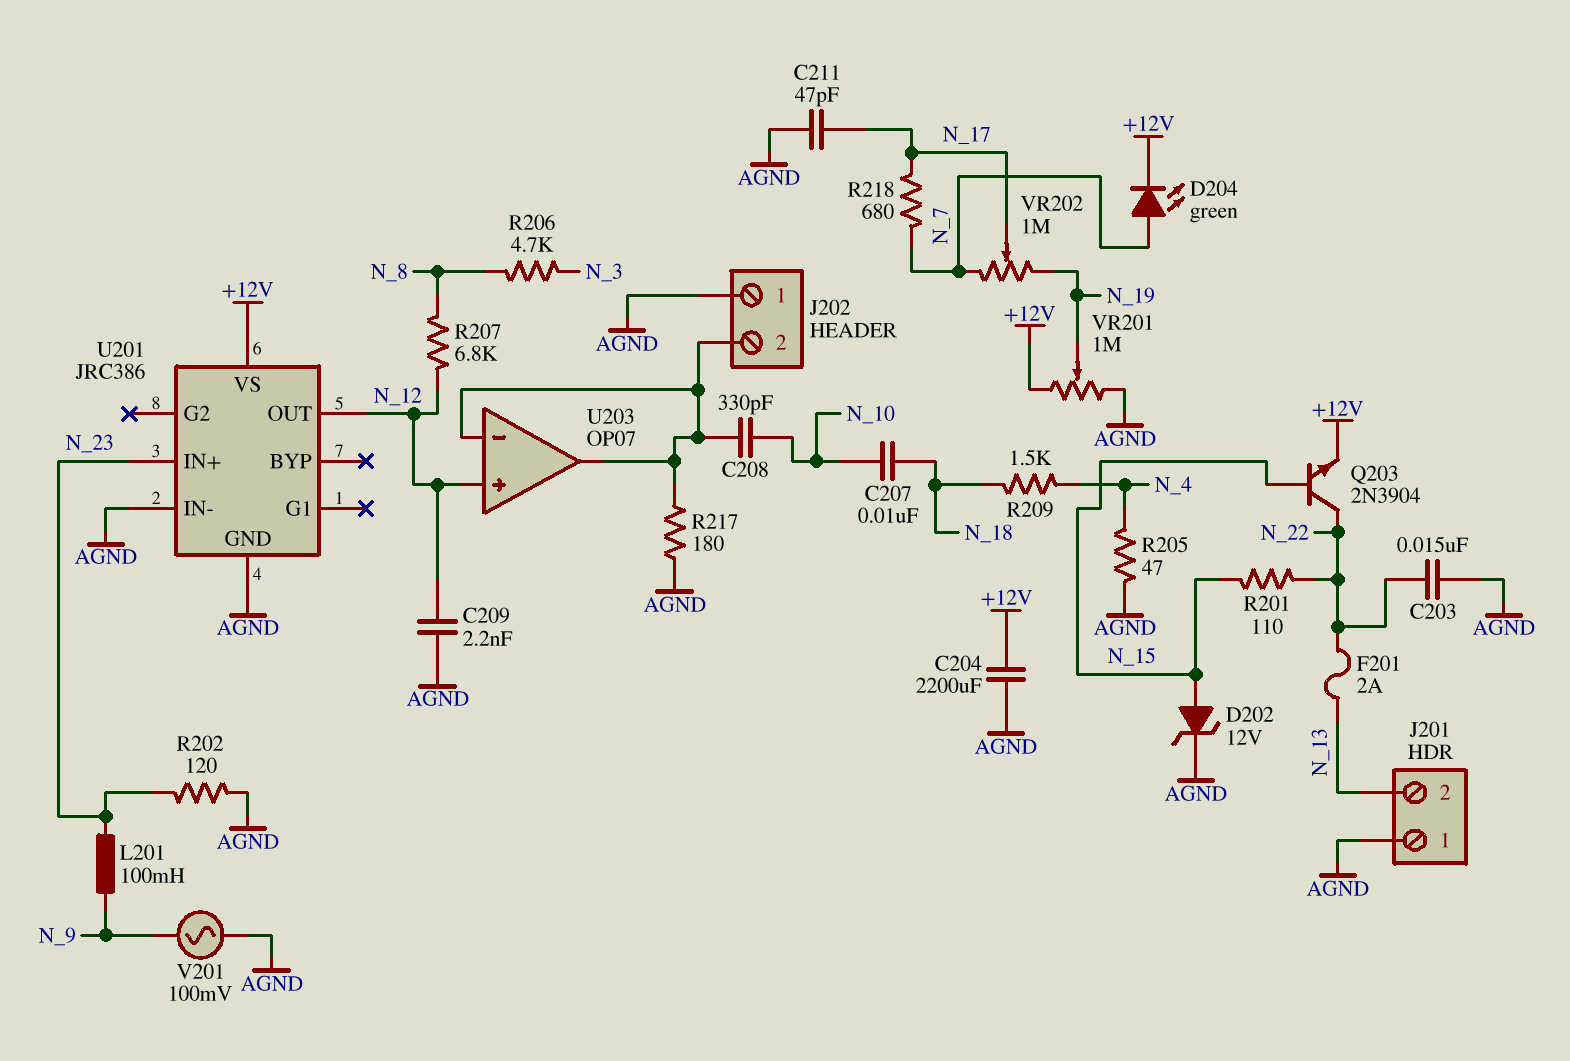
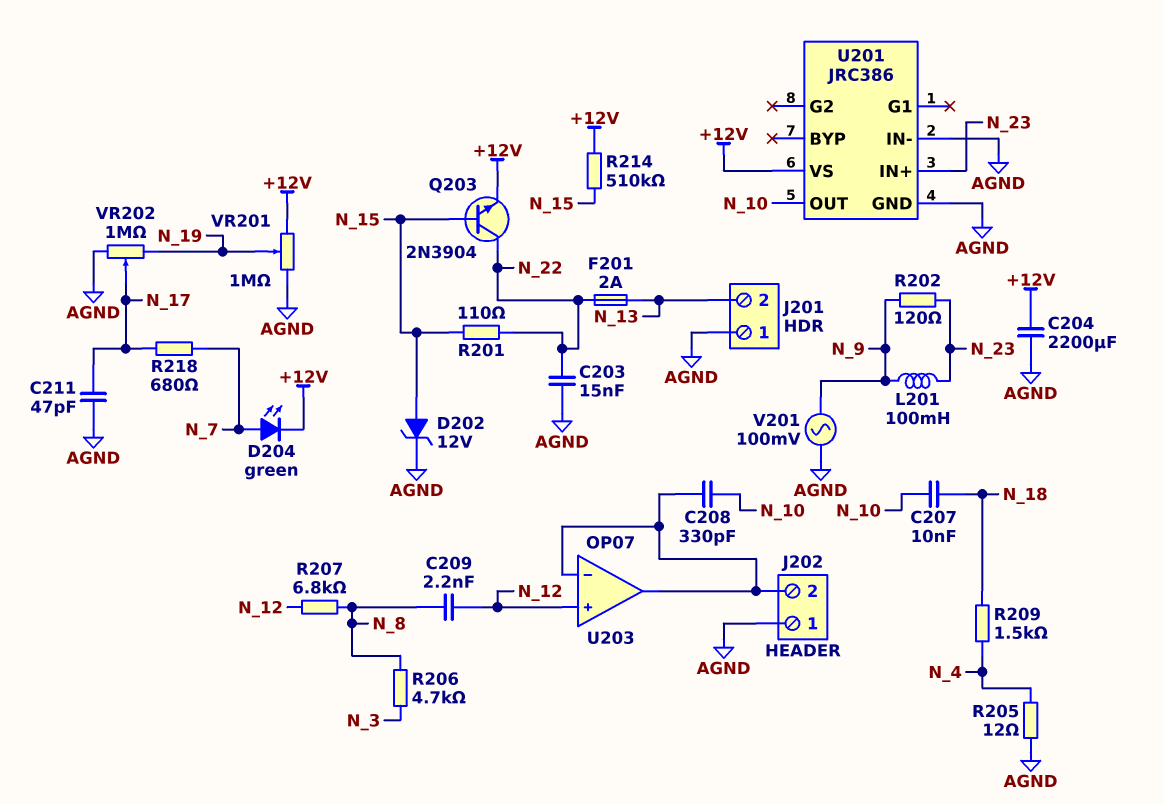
C209: 2.2nF (AGND, N_12) -> 2.2nF (N_8, N_12)
R202: 120 (AGND, N_23) -> 120 (N_9, N_23)
R205: 47 (AGND, N_4) -> 12 (AGND, N_4)
R214: none -> 510k (+12V, N_15)
R217: 180 (AGND, J202/2) -> none
U201 pin OUT: N_12 -> N_10
VR202: 1M (N_7, N_19, wiper N_17) -> 1M (AGND, N_19, wiper N_17)

